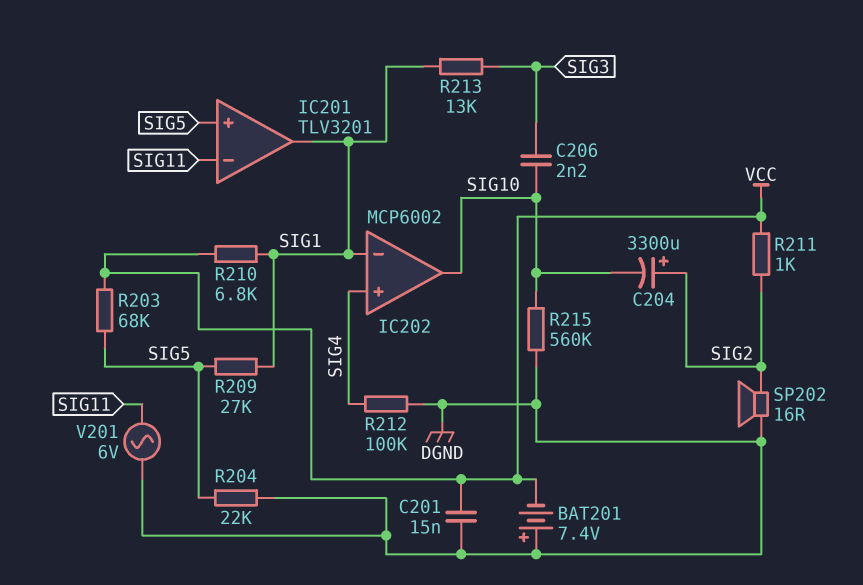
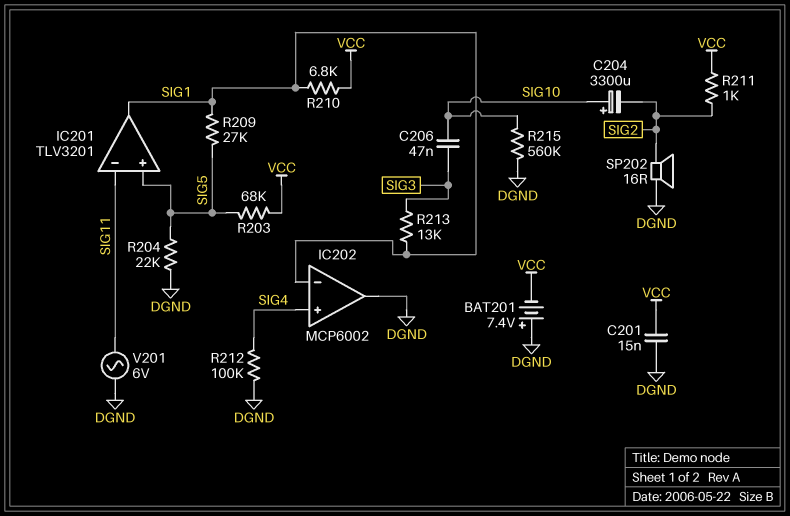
C204: 3300uF (plus SIG2, minus SIG10) -> 3300uF (plus SIG10, minus SIG2)
C206: 2.2nF (SIG3, SIG10) -> 47nF (SIG3, SIG10)
IC202 pin out: SIG10 -> DGND

